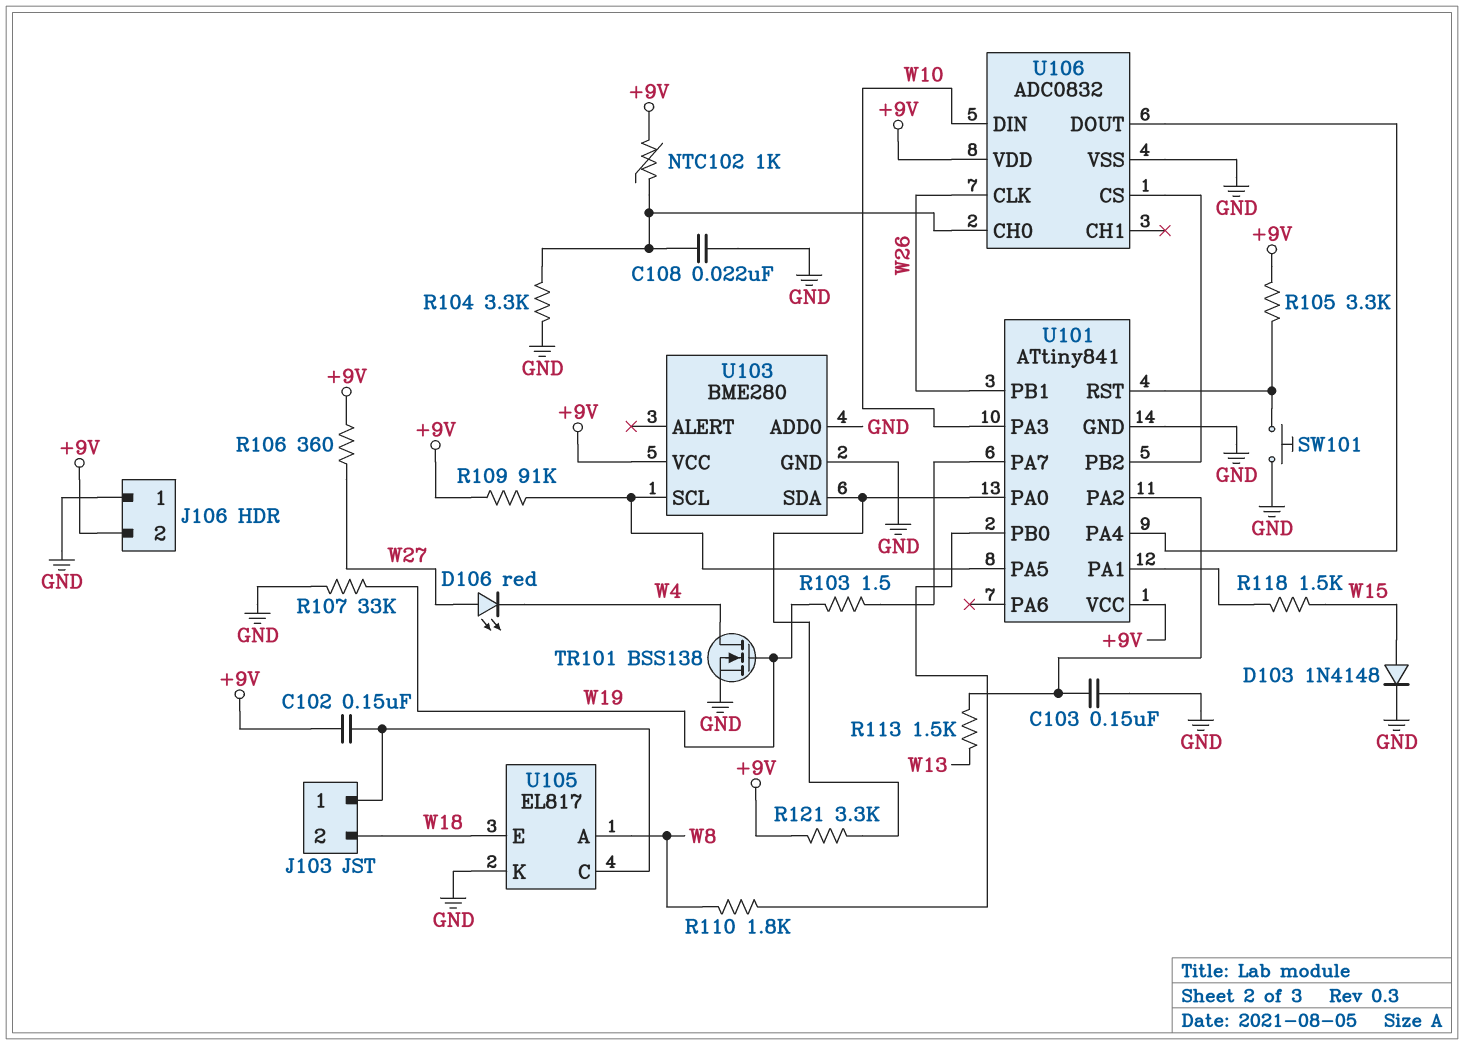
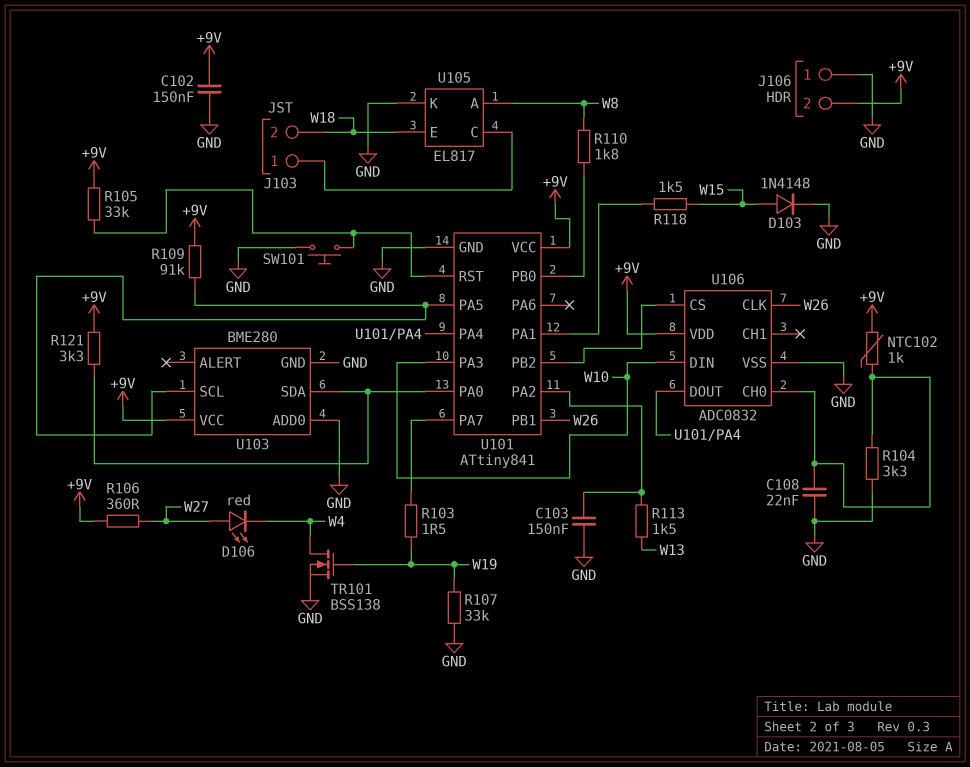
C102: 150nF (+9V, J103/1) -> 150nF (+9V, GND)
R105: 3.3k (+9V, U101/RST) -> 33k (+9V, U101/RST)

